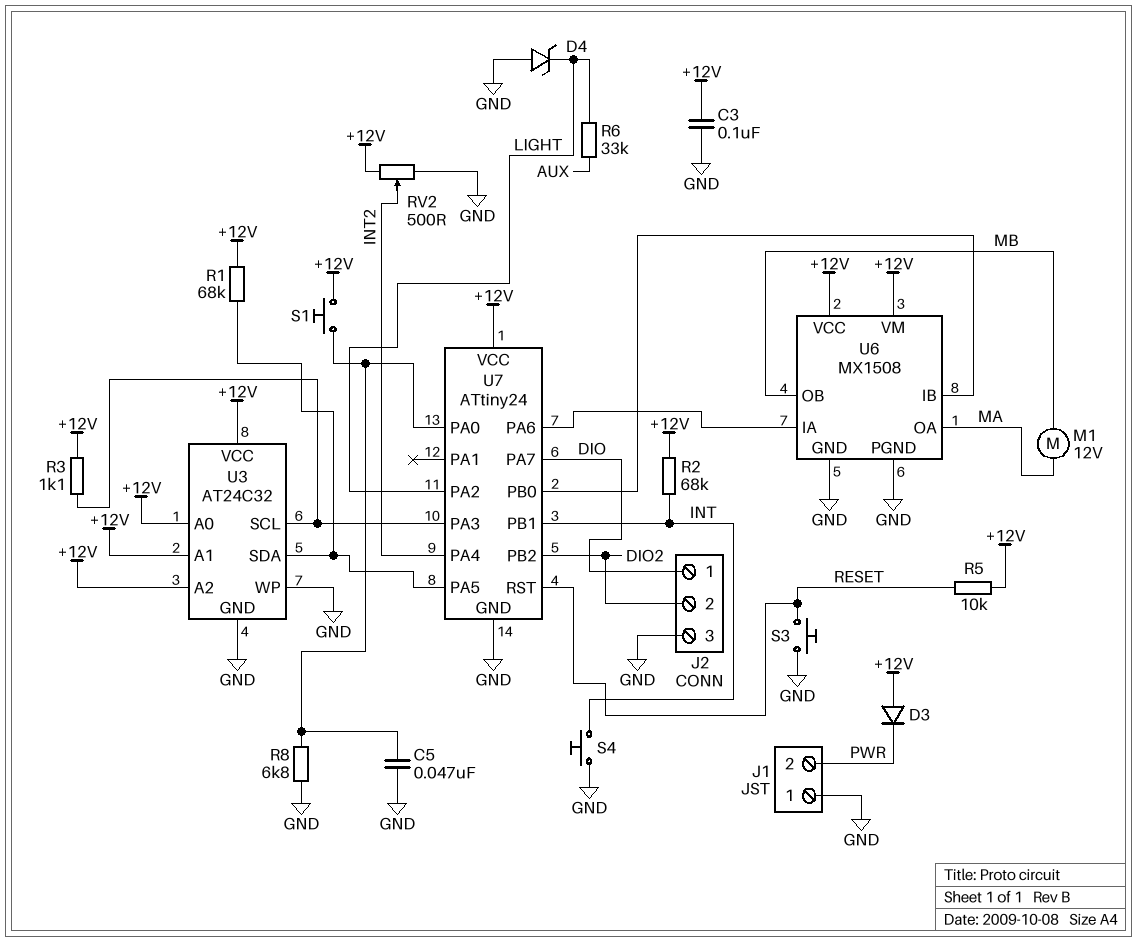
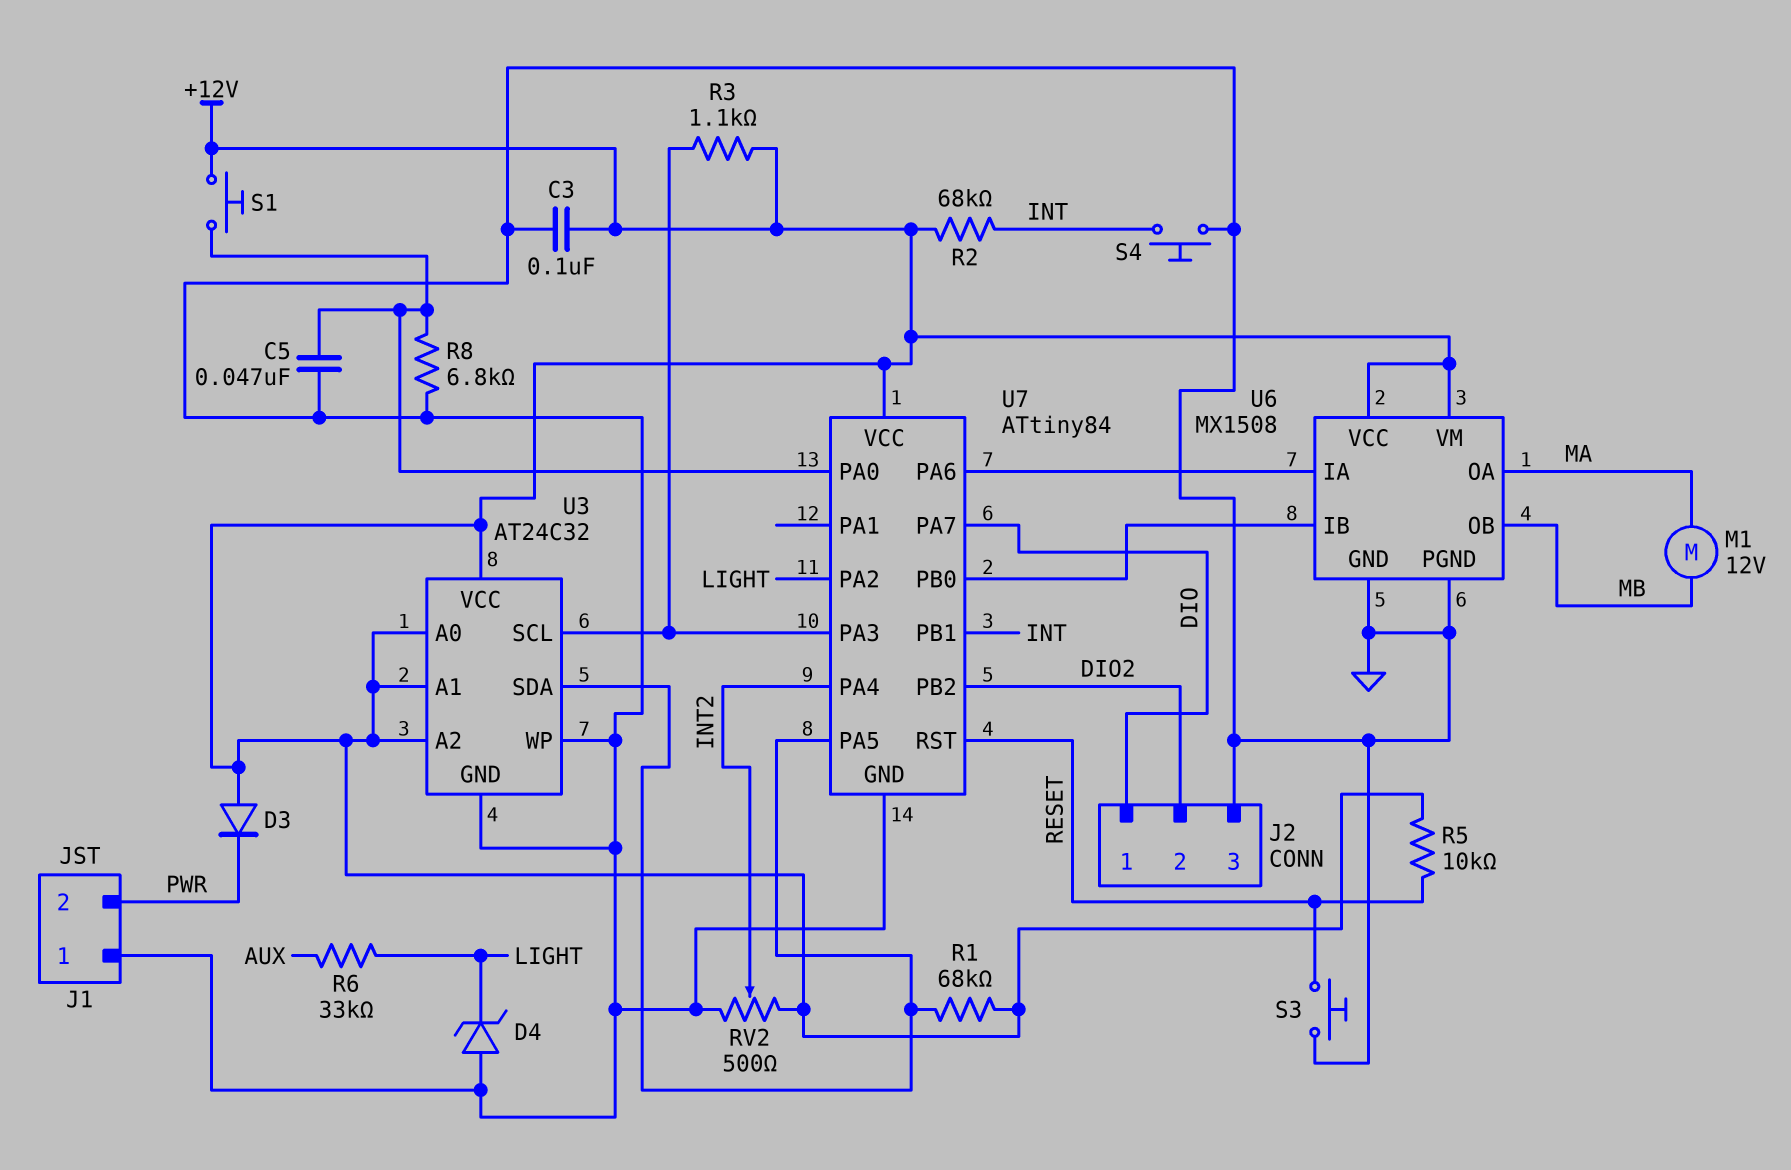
U7: ATtiny24 -> ATtiny84

